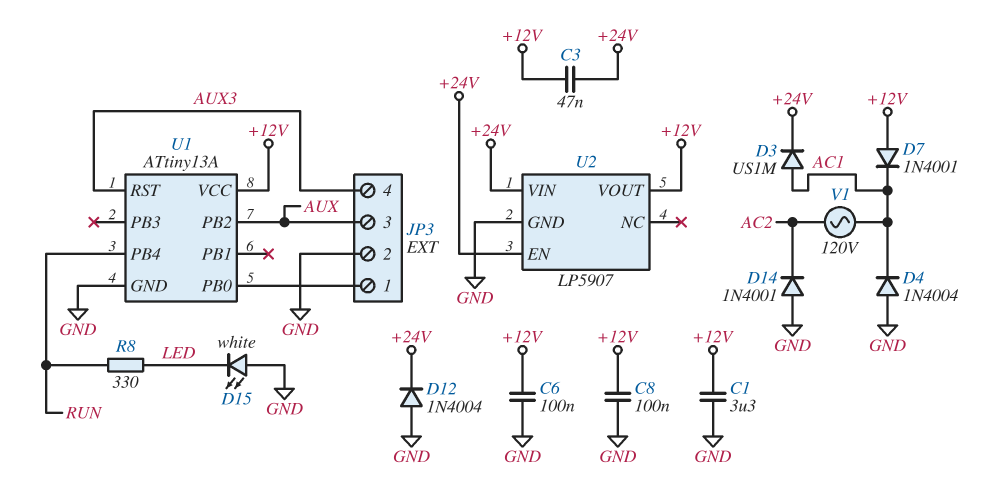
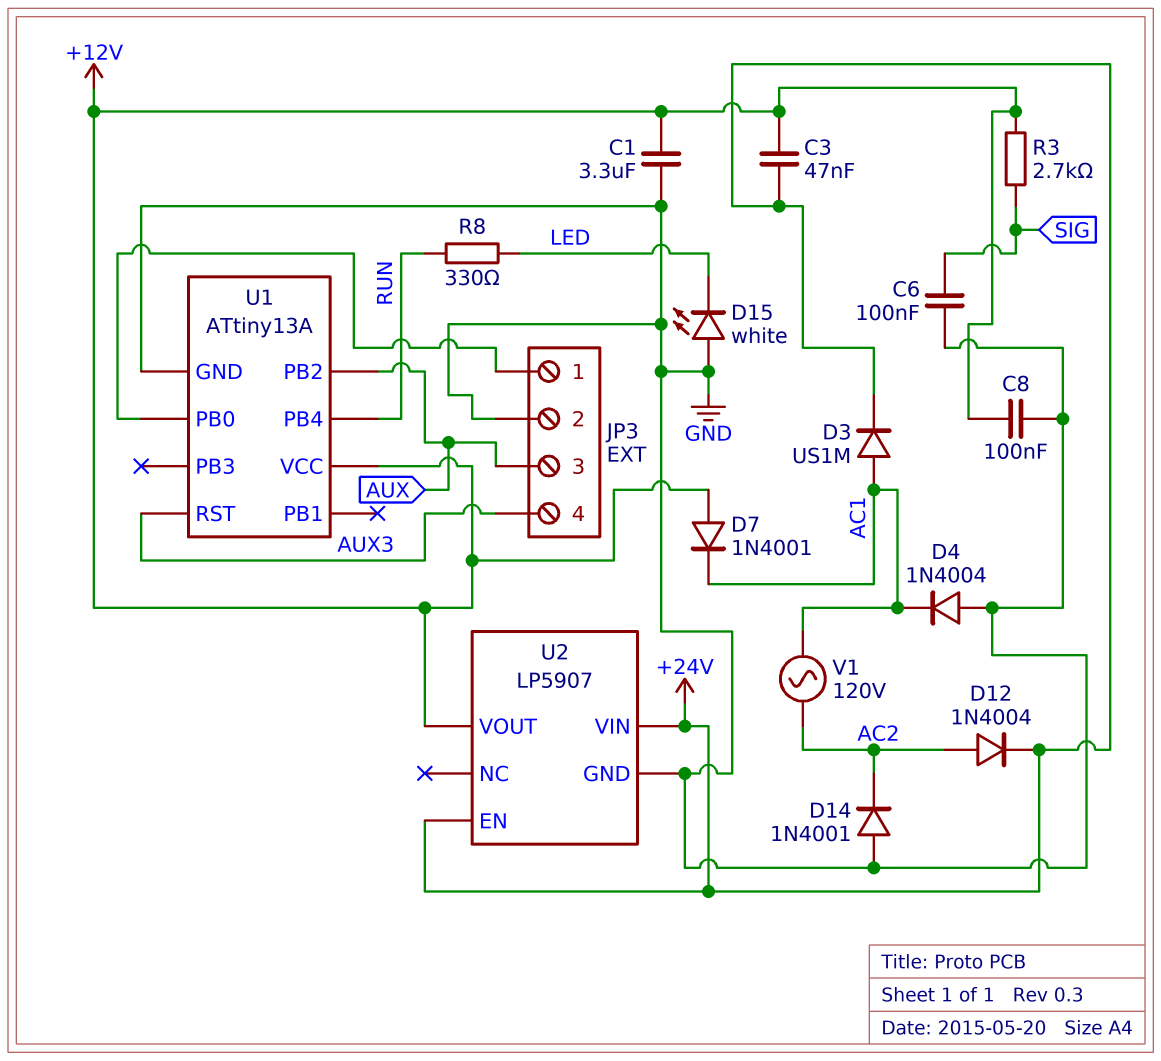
C6: 100nF (+12V, GND) -> 100nF (GND, SIG)
D12: diode 1N4004 (A GND, K +24V) -> diode 1N4004 (A AC2, K +24V)
R3: none -> 2.7k (+12V, SIG)

